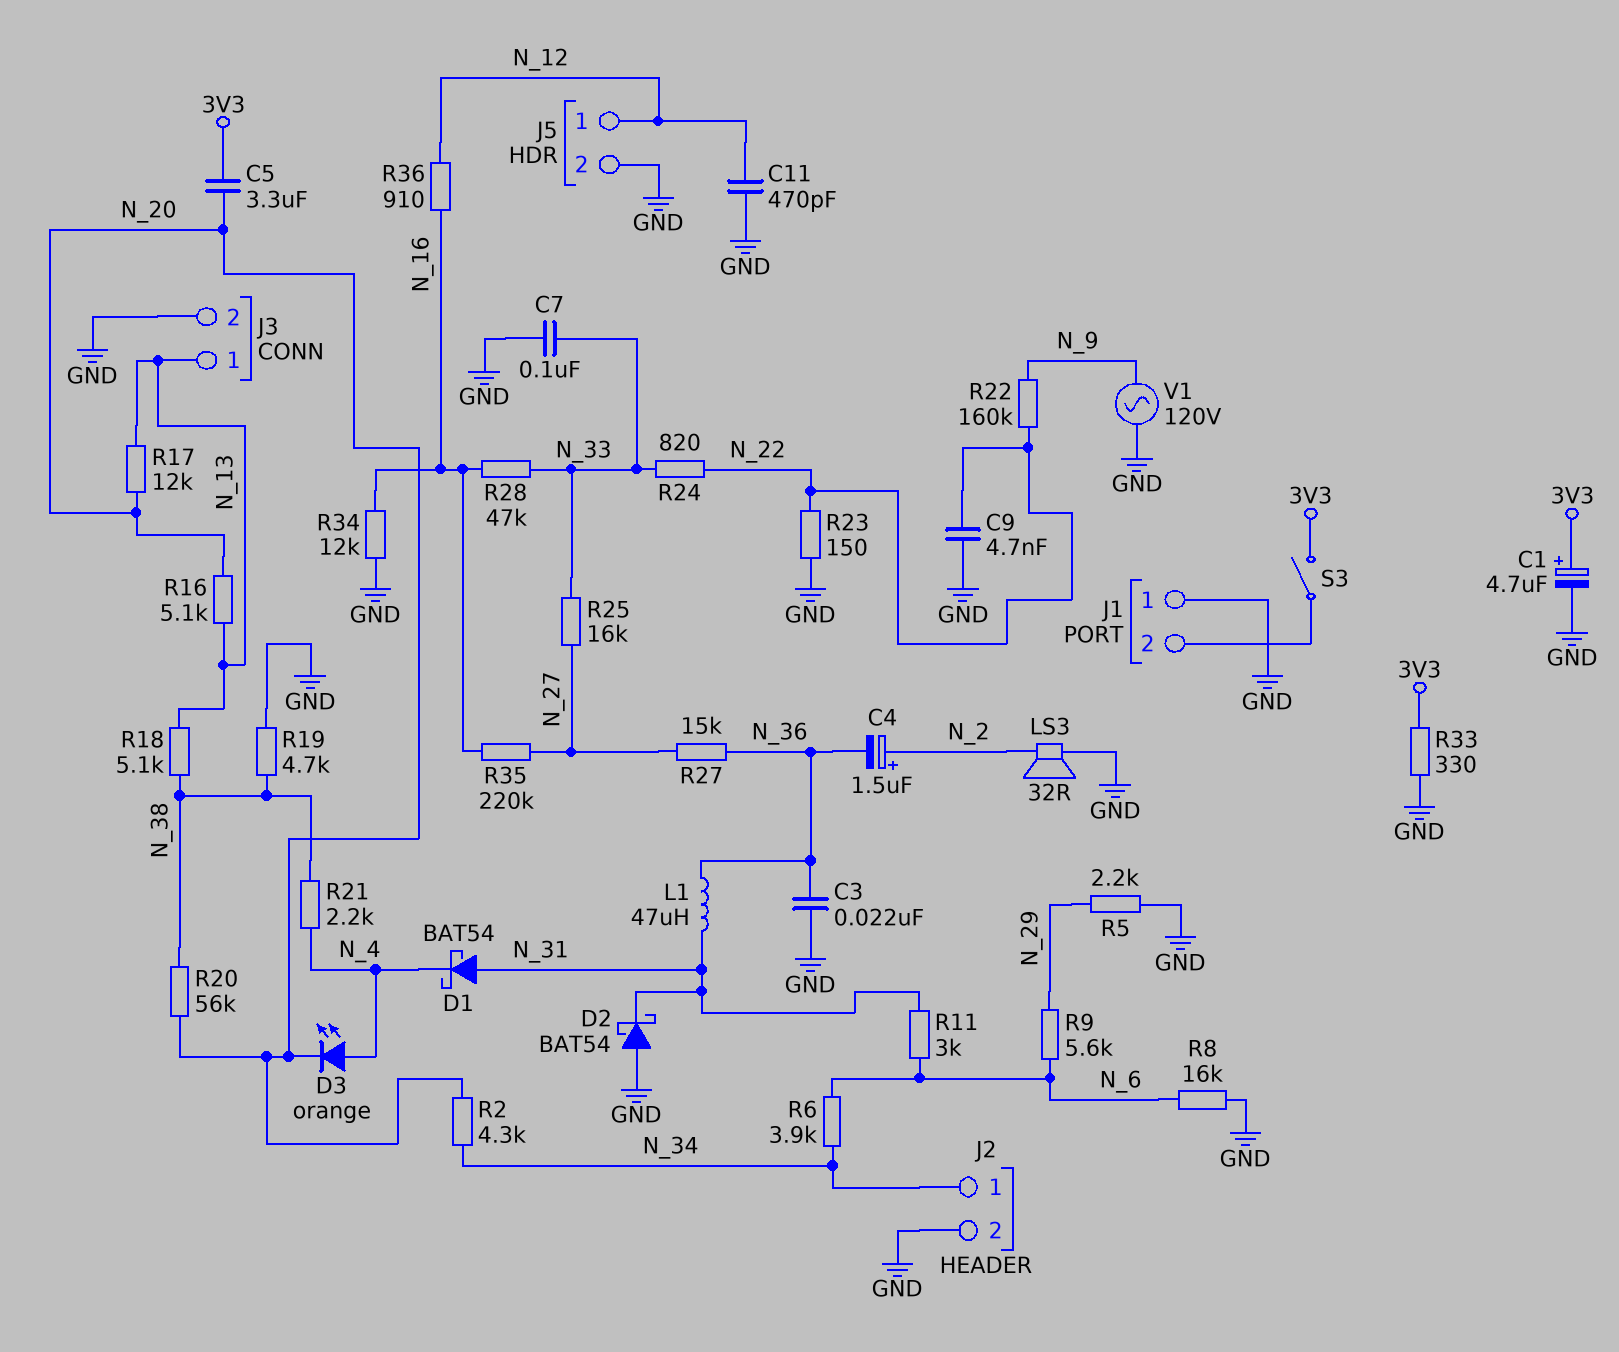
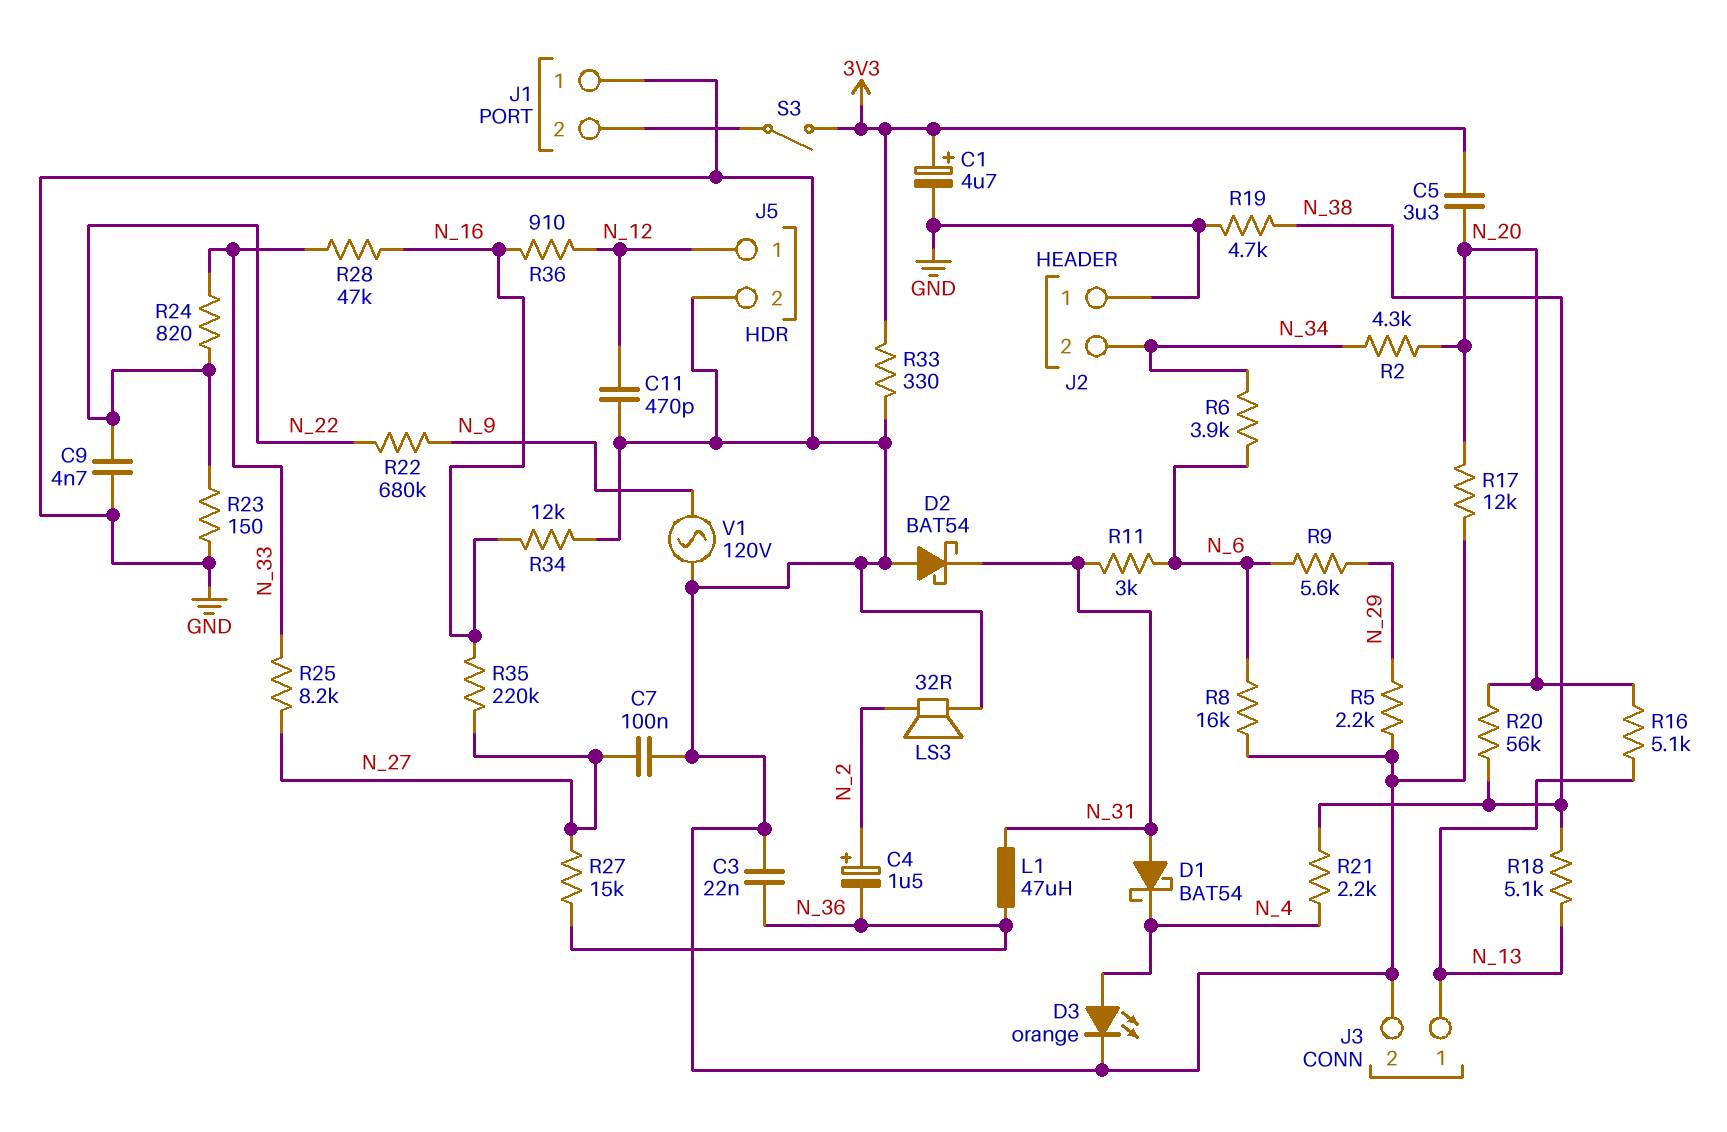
C7: 100nF (GND, N_33) -> 100nF (GND, N_27)
D3: LED orange (A N_4, K N_20) -> LED orange (A N_4, K GND)
J2 pin 1: N_34 -> GND
J2 pin 2: GND -> N_34
R17: 12k (N_13, N_20) -> 12k (GND, N_20)
R22: 160k (N_9, N_22) -> 680k (N_9, N_22)
R25: 16k (N_27, N_33) -> 8.2k (N_27, N_33)

